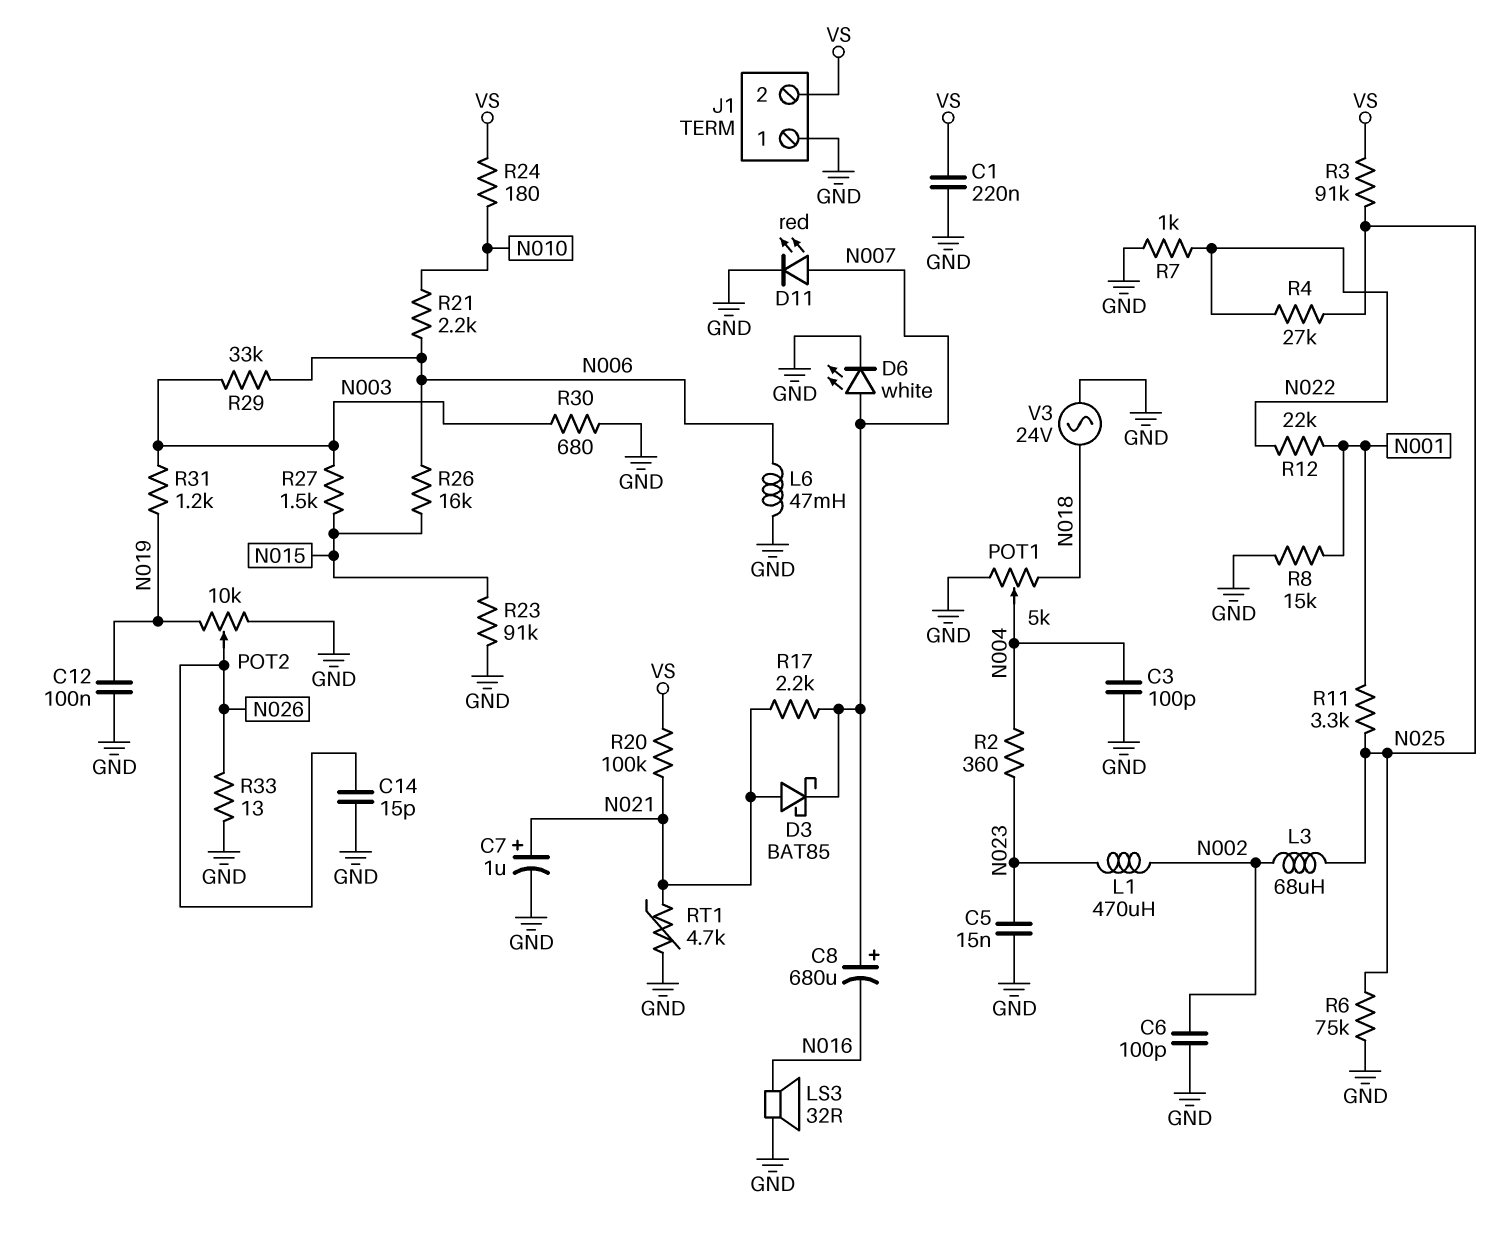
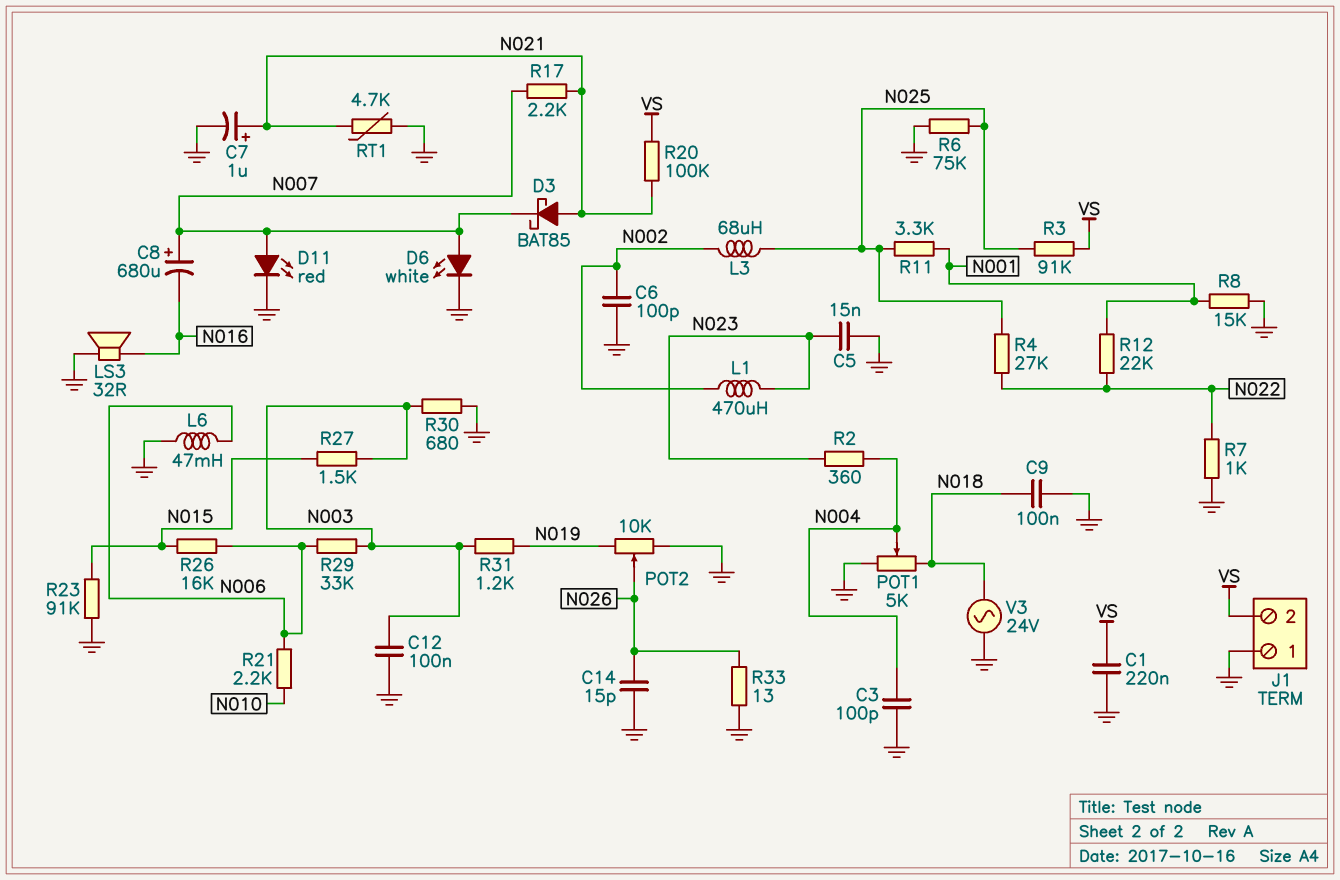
C9: none -> 100nF (GND, N018)
C12: 100nF (GND, N019) -> 100nF (GND, N003)
R24: 180 (N010, VS) -> none

